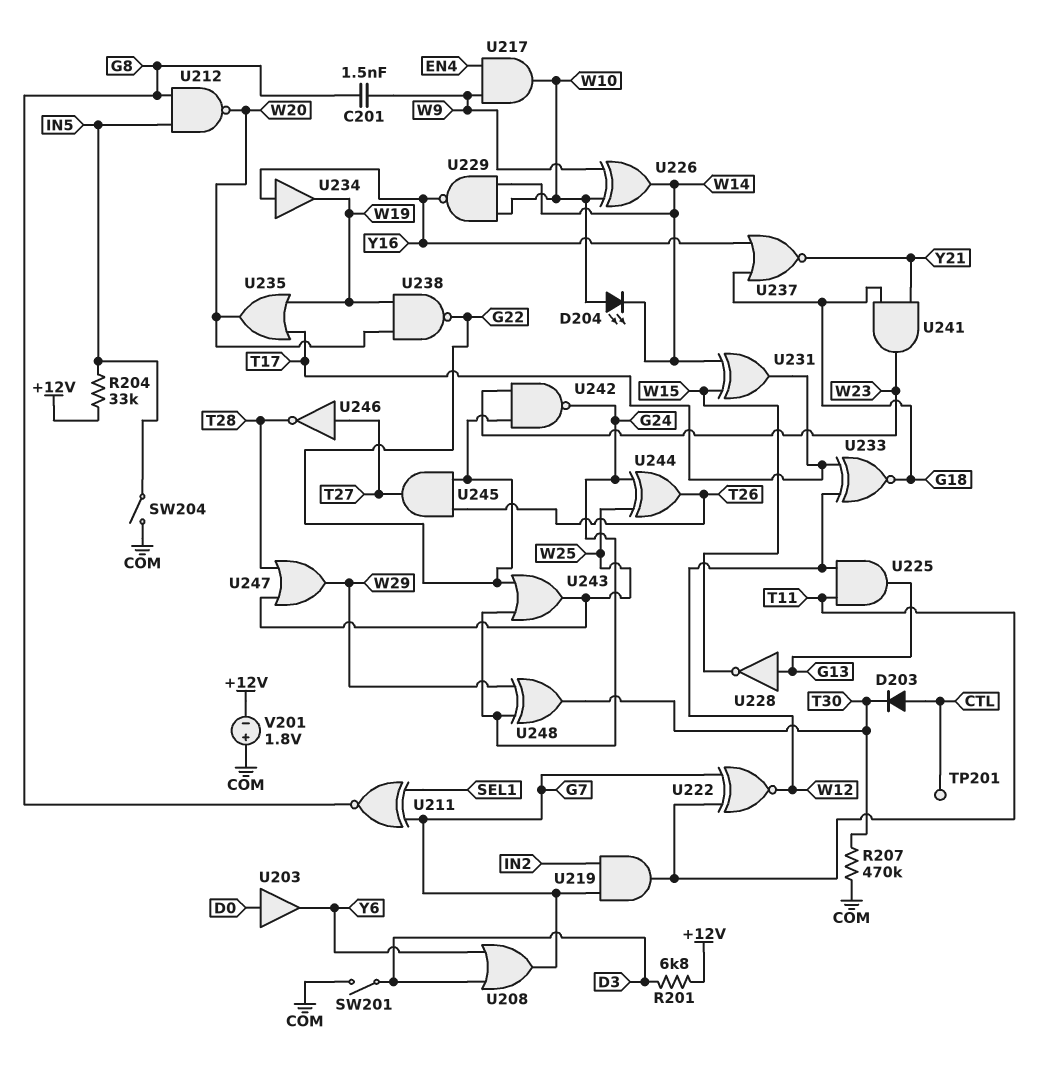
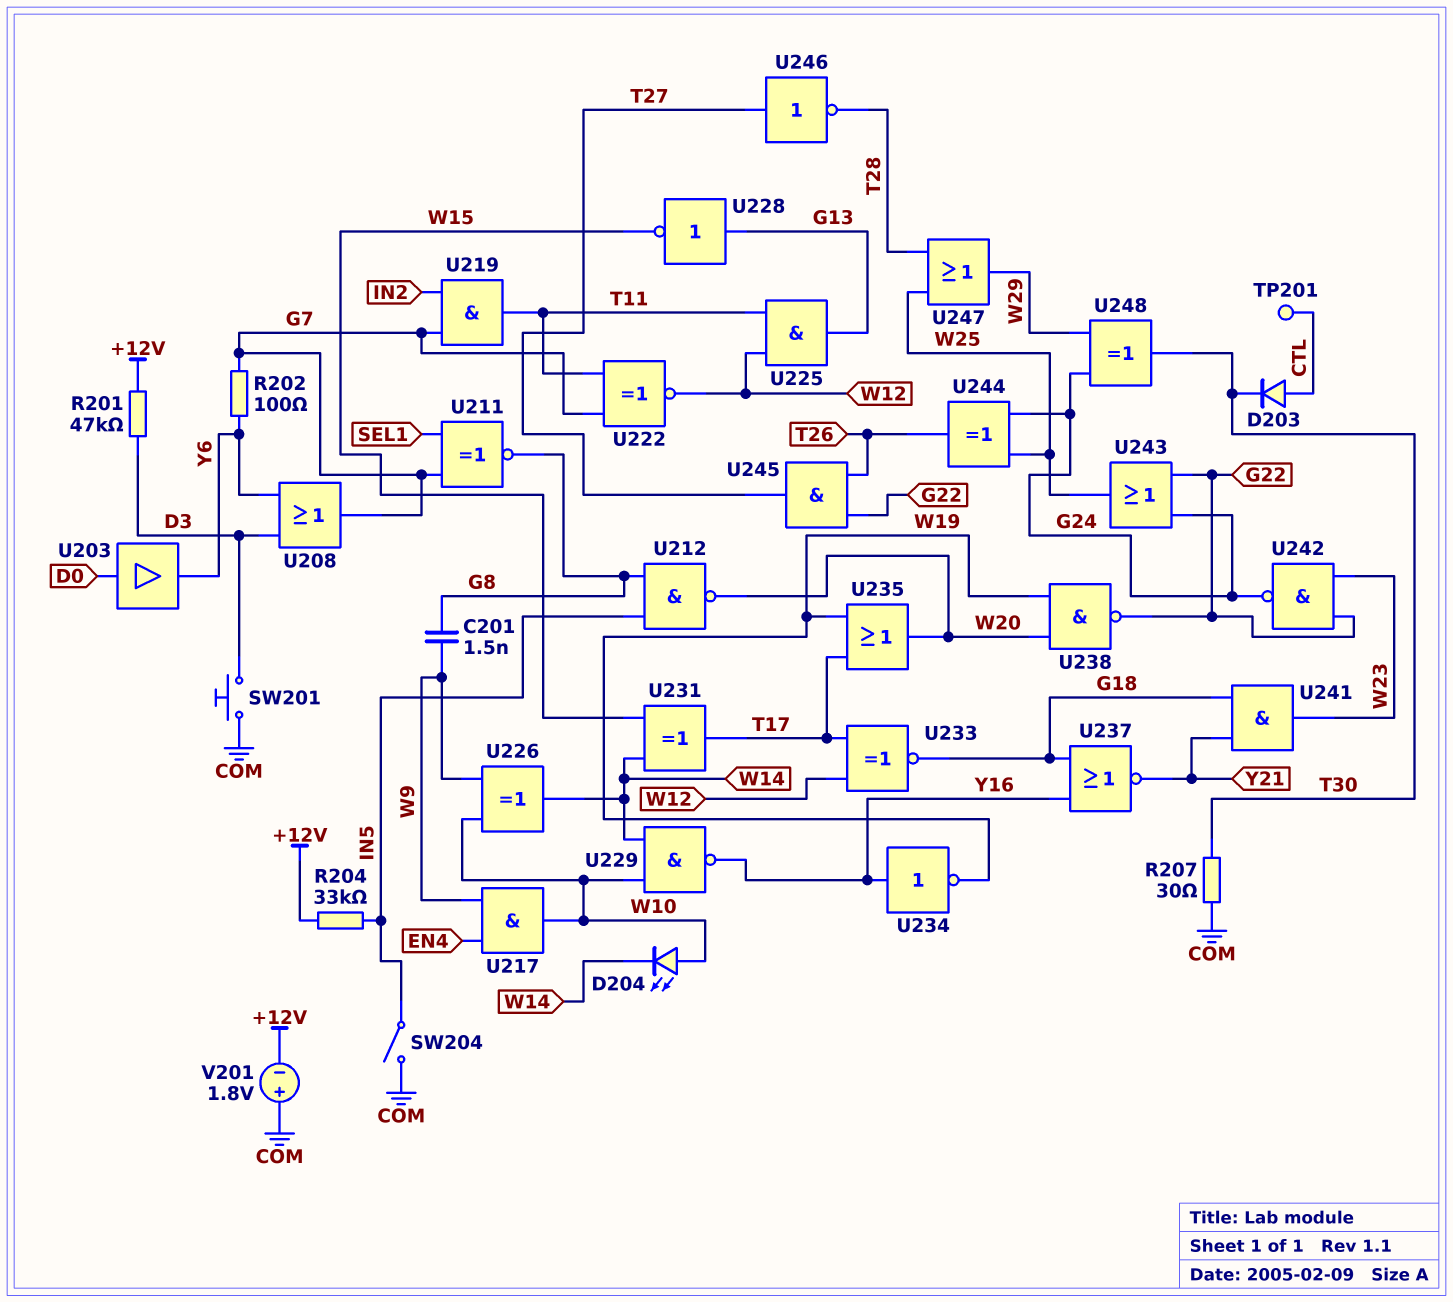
R201: 6.8k (+12V, D3) -> 47k (+12V, D3)
R202: none -> 100 (G7, Y6)
R207: 470k (COM, T30) -> 30 (COM, T30)
SW201: switch (COM, D3) -> button (COM, D3)
U234: buffer (in Y16, out W19) -> NOT (in Y16, out W19)

